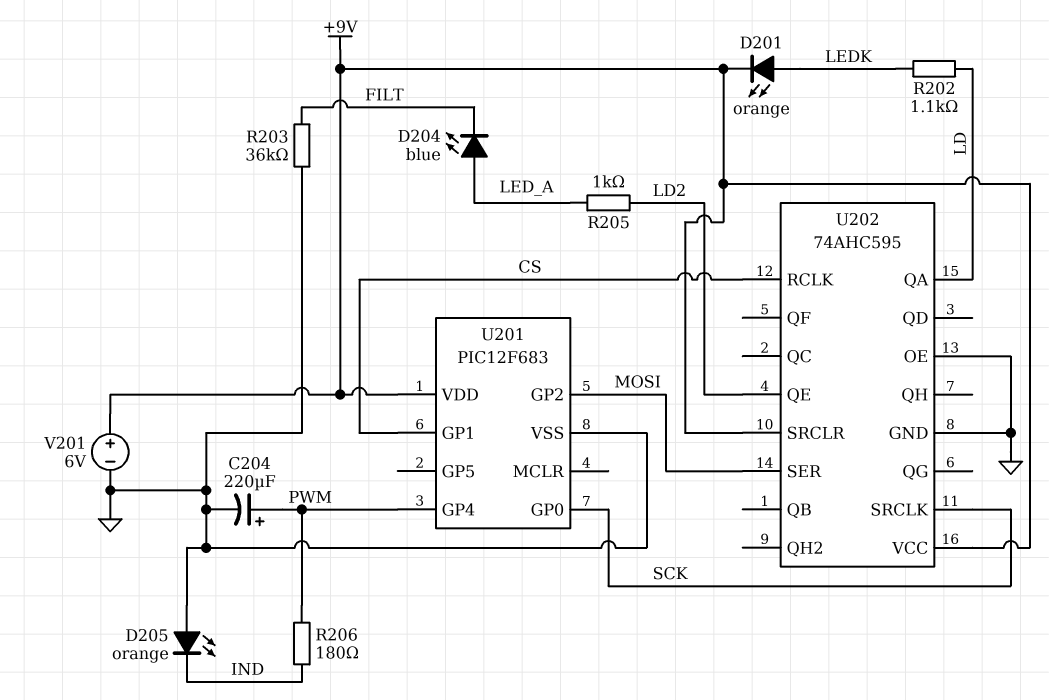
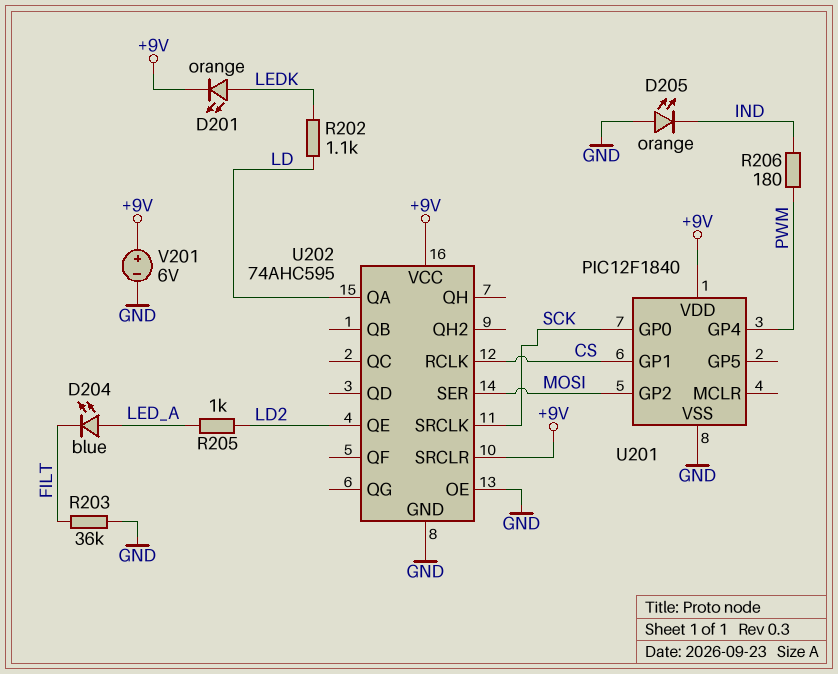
C204: 220uF (plus PWM, minus GND) -> none
U201: PIC12F683 -> PIC12F1840

